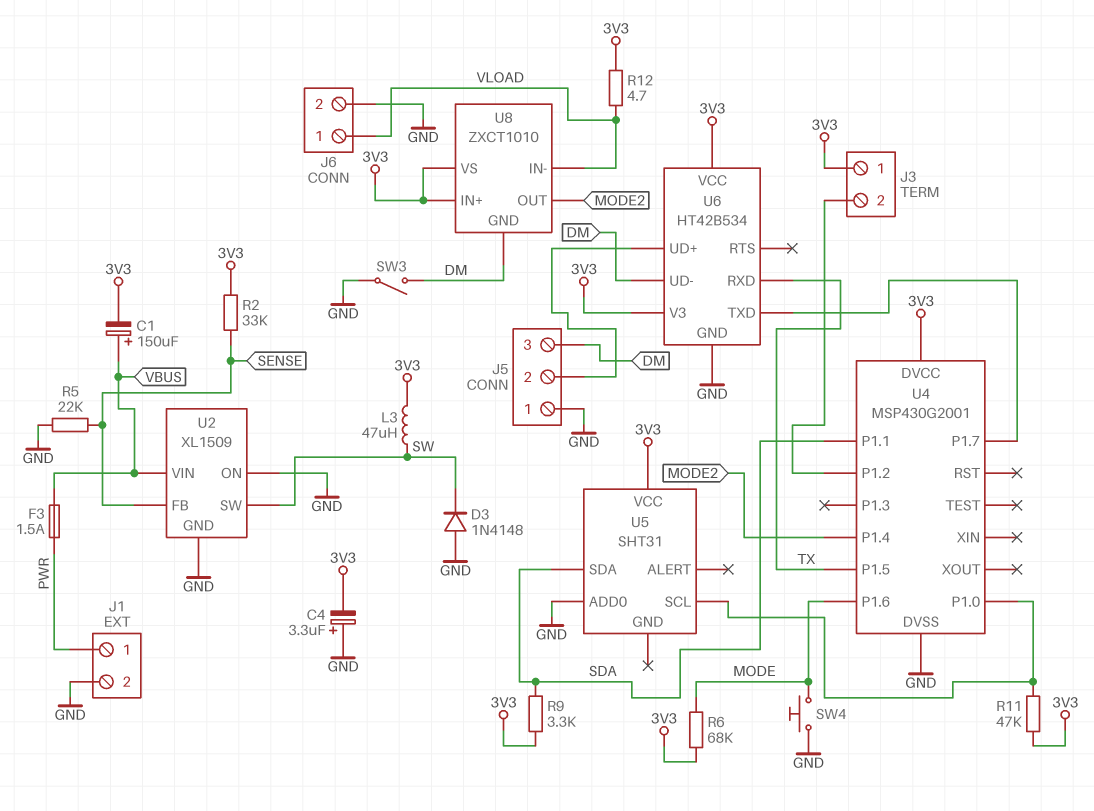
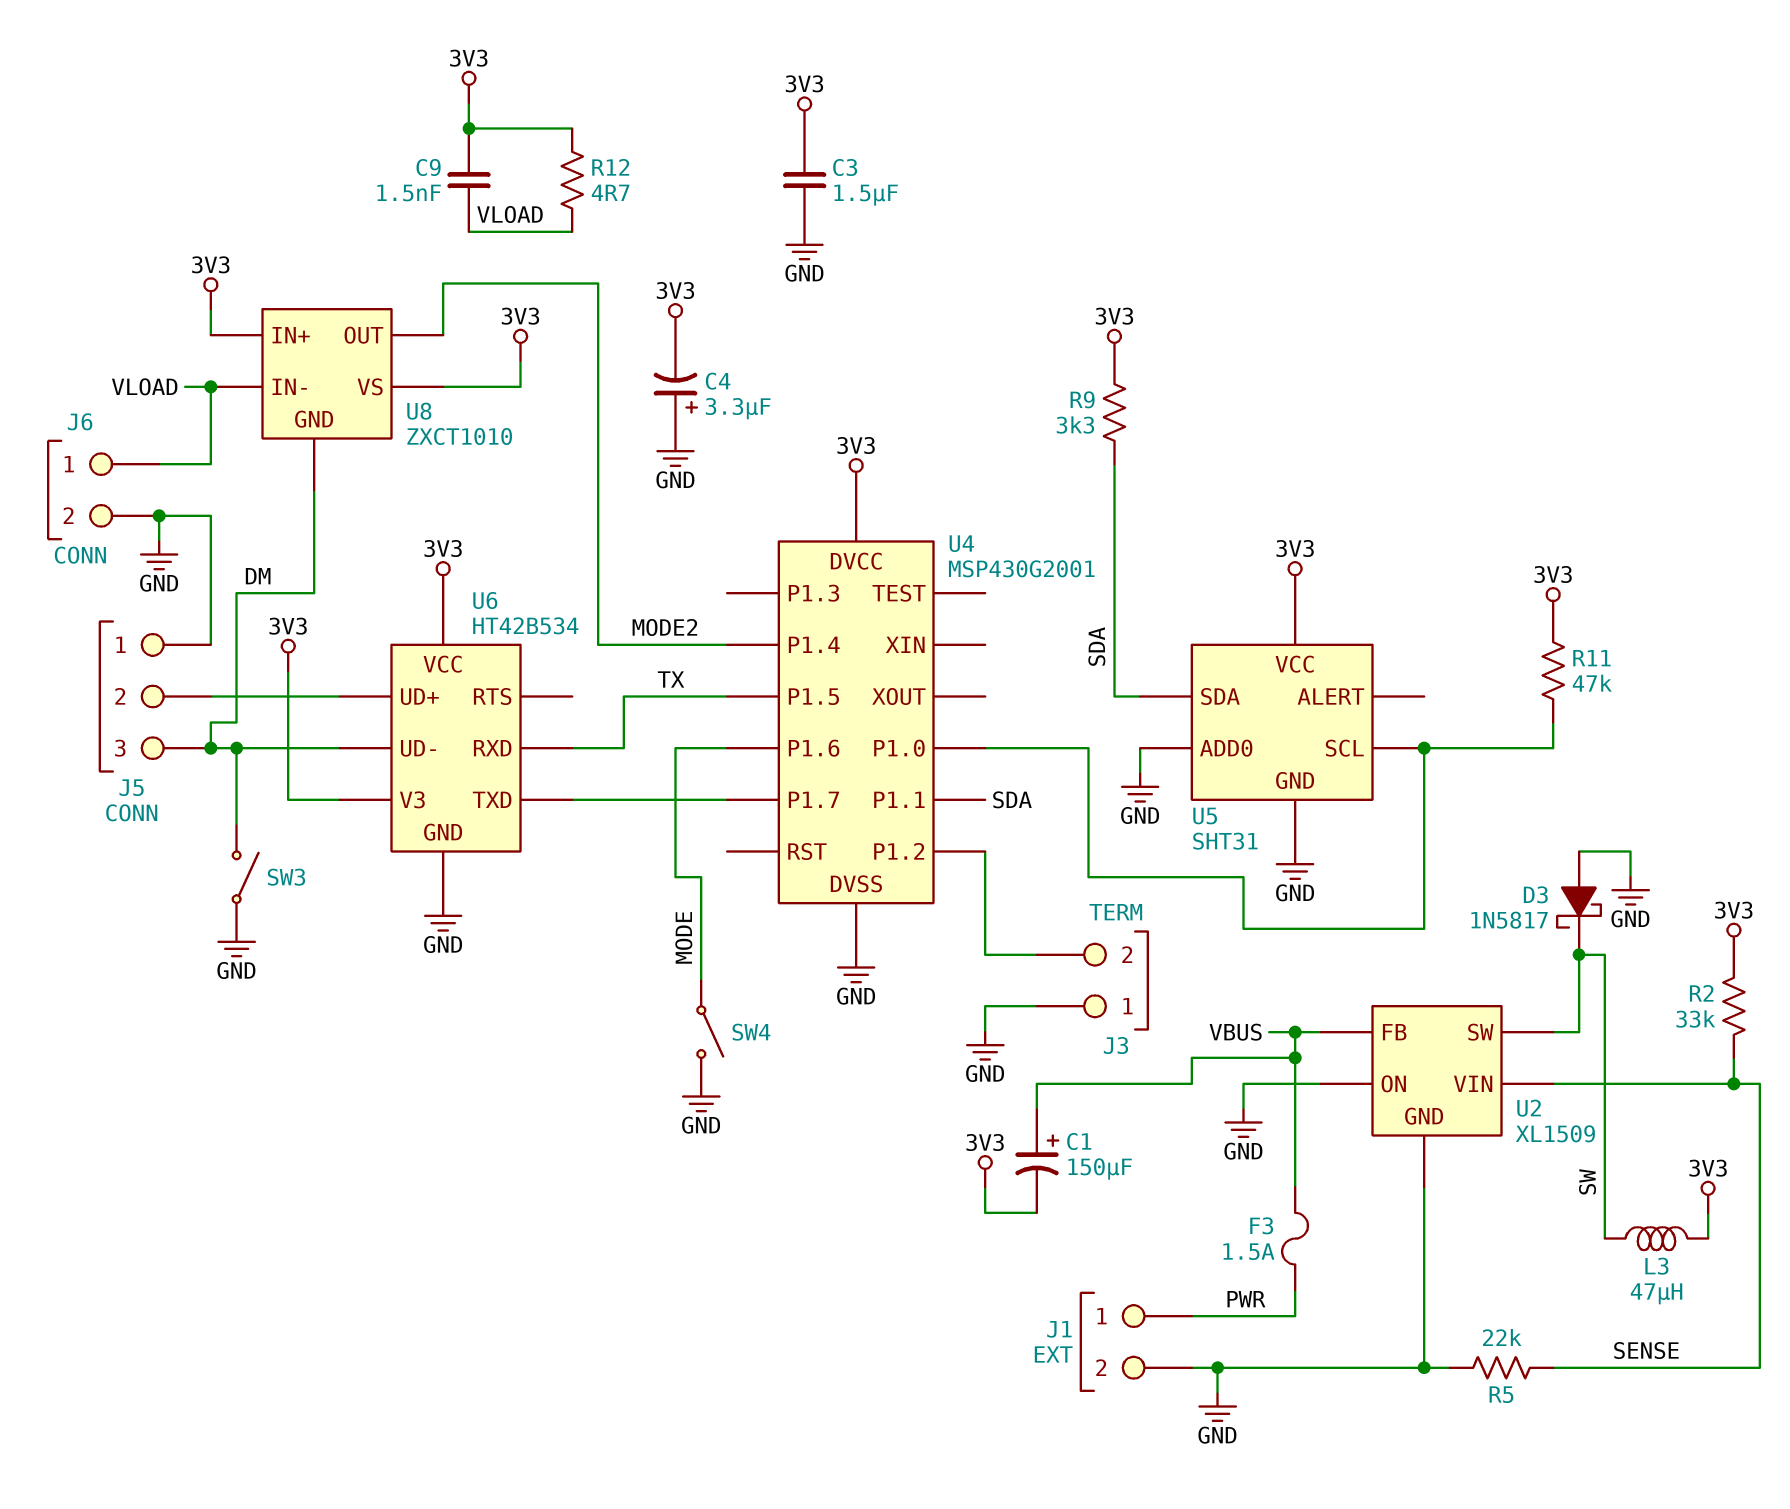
C3: none -> 1.5uF (3V3, GND)
C9: none -> 1.5nF (3V3, VLOAD)
D3: diode 1N4148 (A GND, K SW) -> schottky 1N5817 (A GND, K SW)
J3 pin 1: 3V3 -> GND
R6: 68k (3V3, MODE) -> none
SW4: button (GND, MODE) -> switch (GND, MODE)
U2 pin FB: SENSE -> VBUS
U2 pin VIN: VBUS -> SENSE
U5 pin GND: none -> GND

